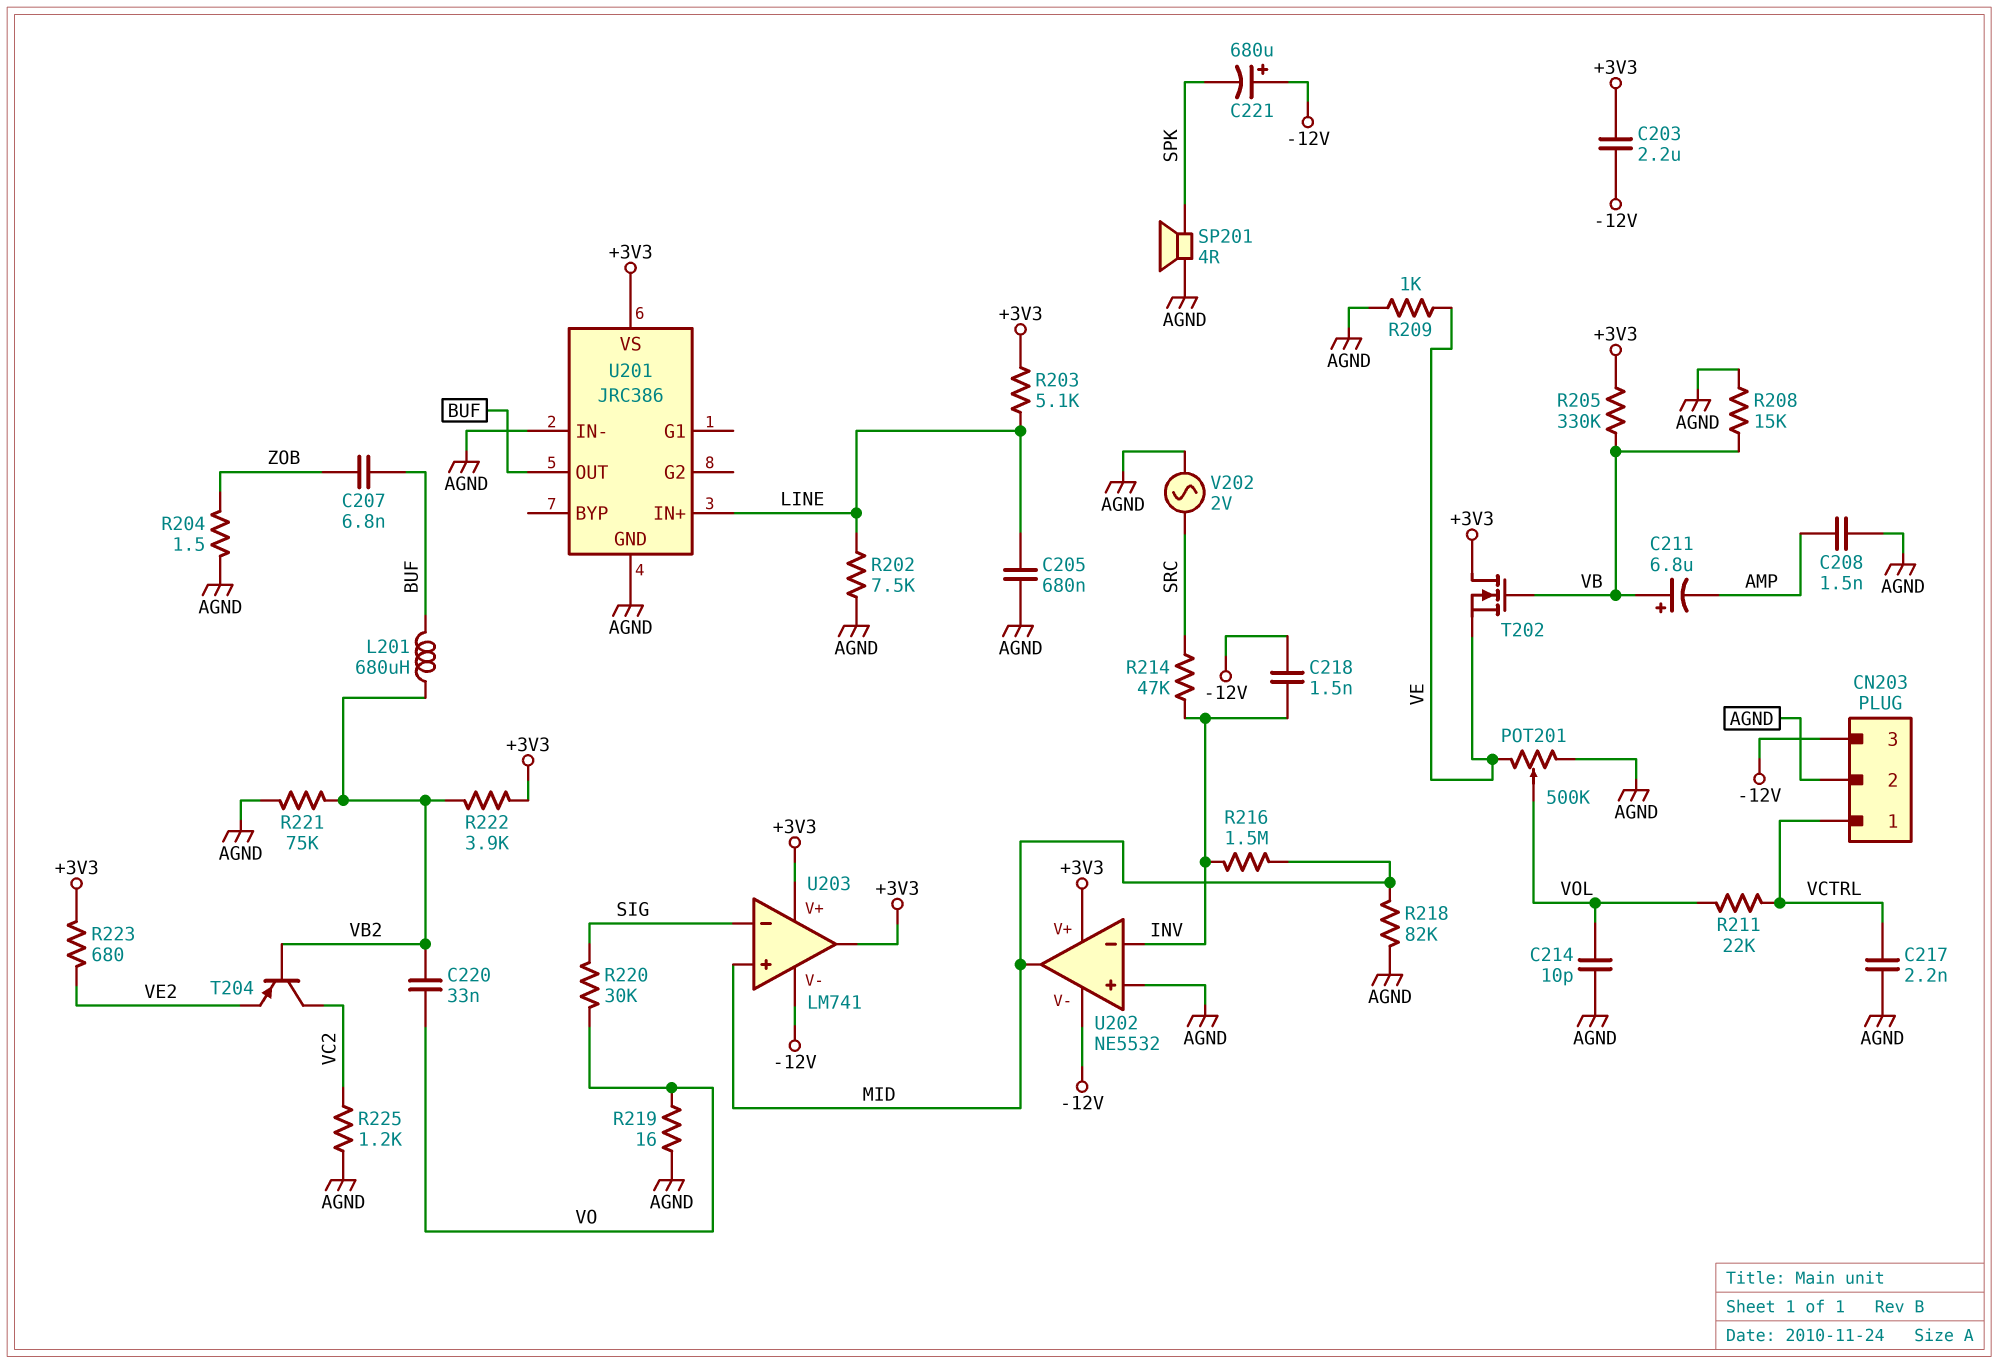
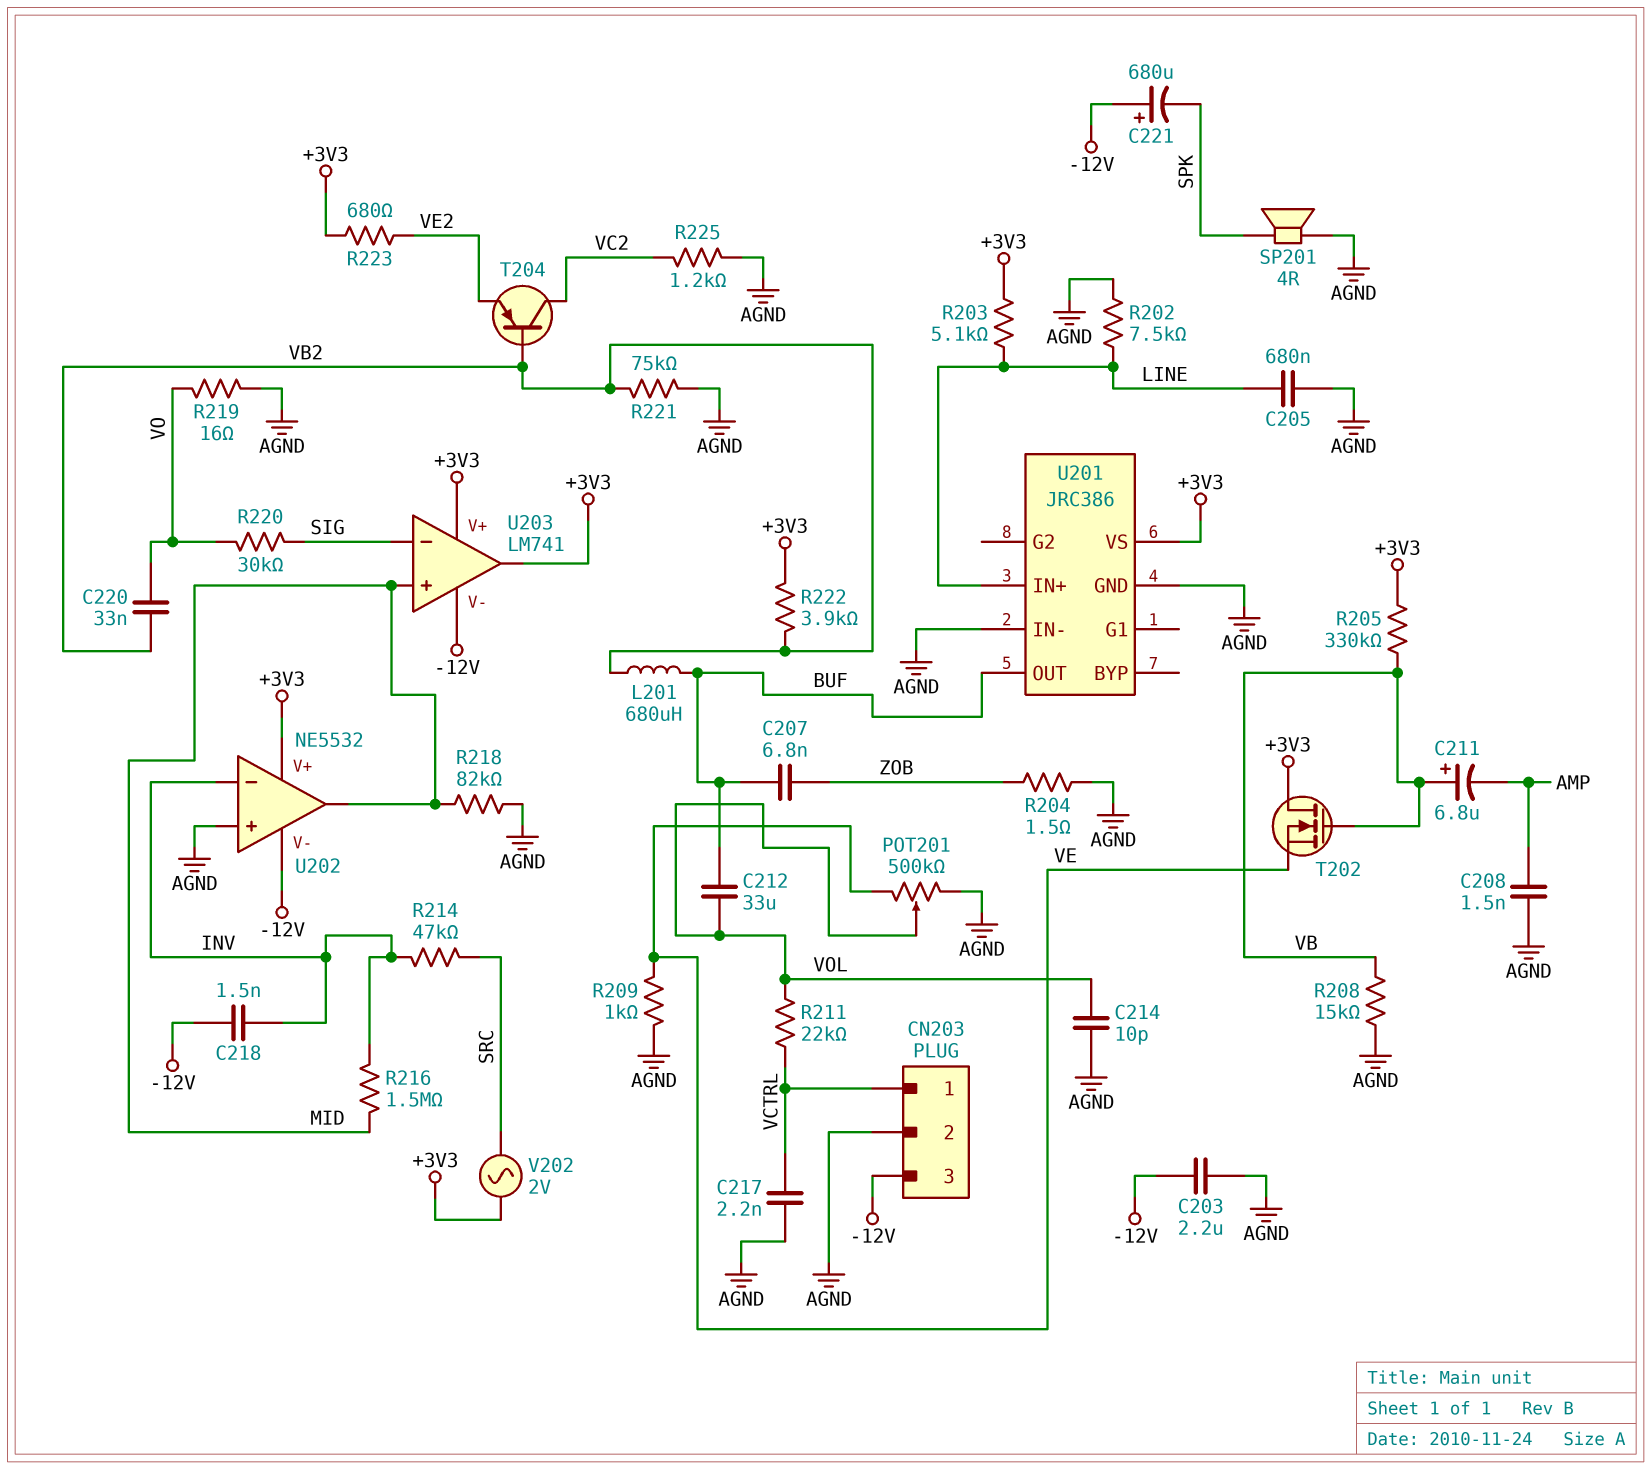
C203: 2.2uF (+3V3, -12V) -> 2.2uF (-12V, AGND)
C212: none -> 33uF (BUF, VOL)
V202: AC 2V (AGND, SRC) -> AC 2V (+3V3, SRC)

